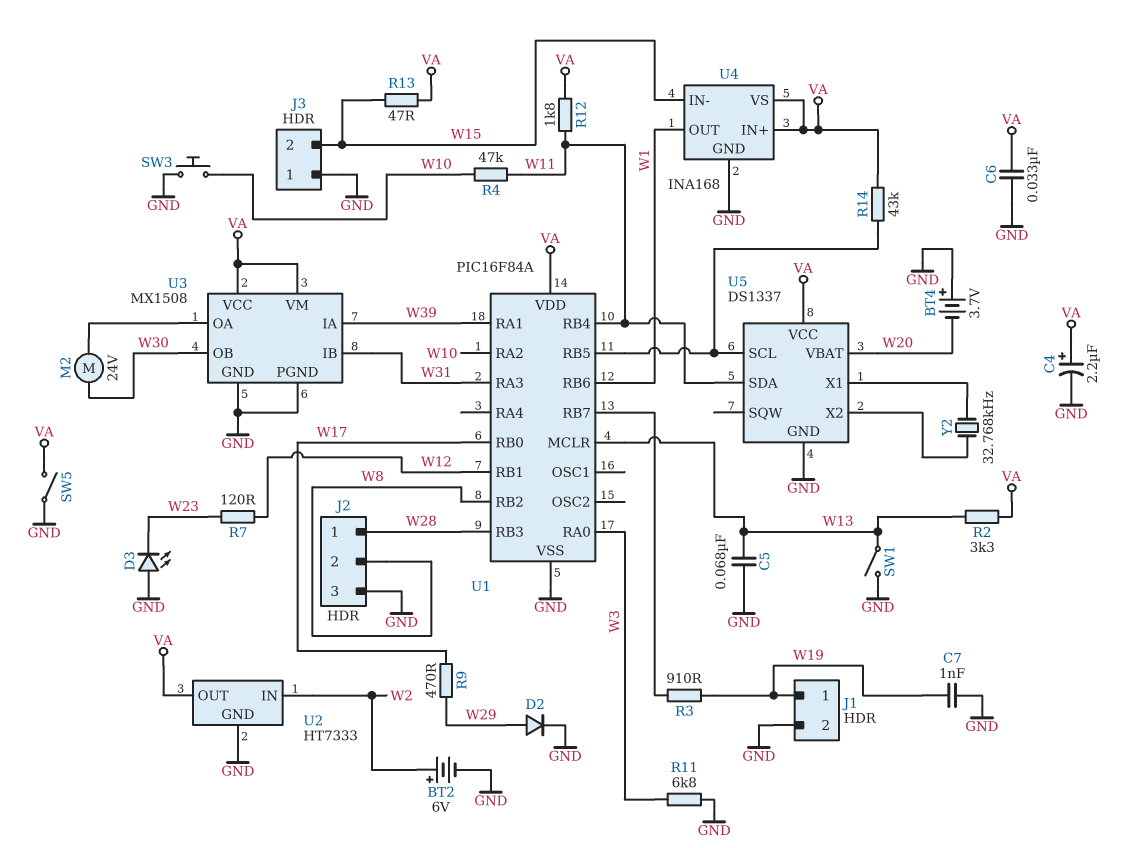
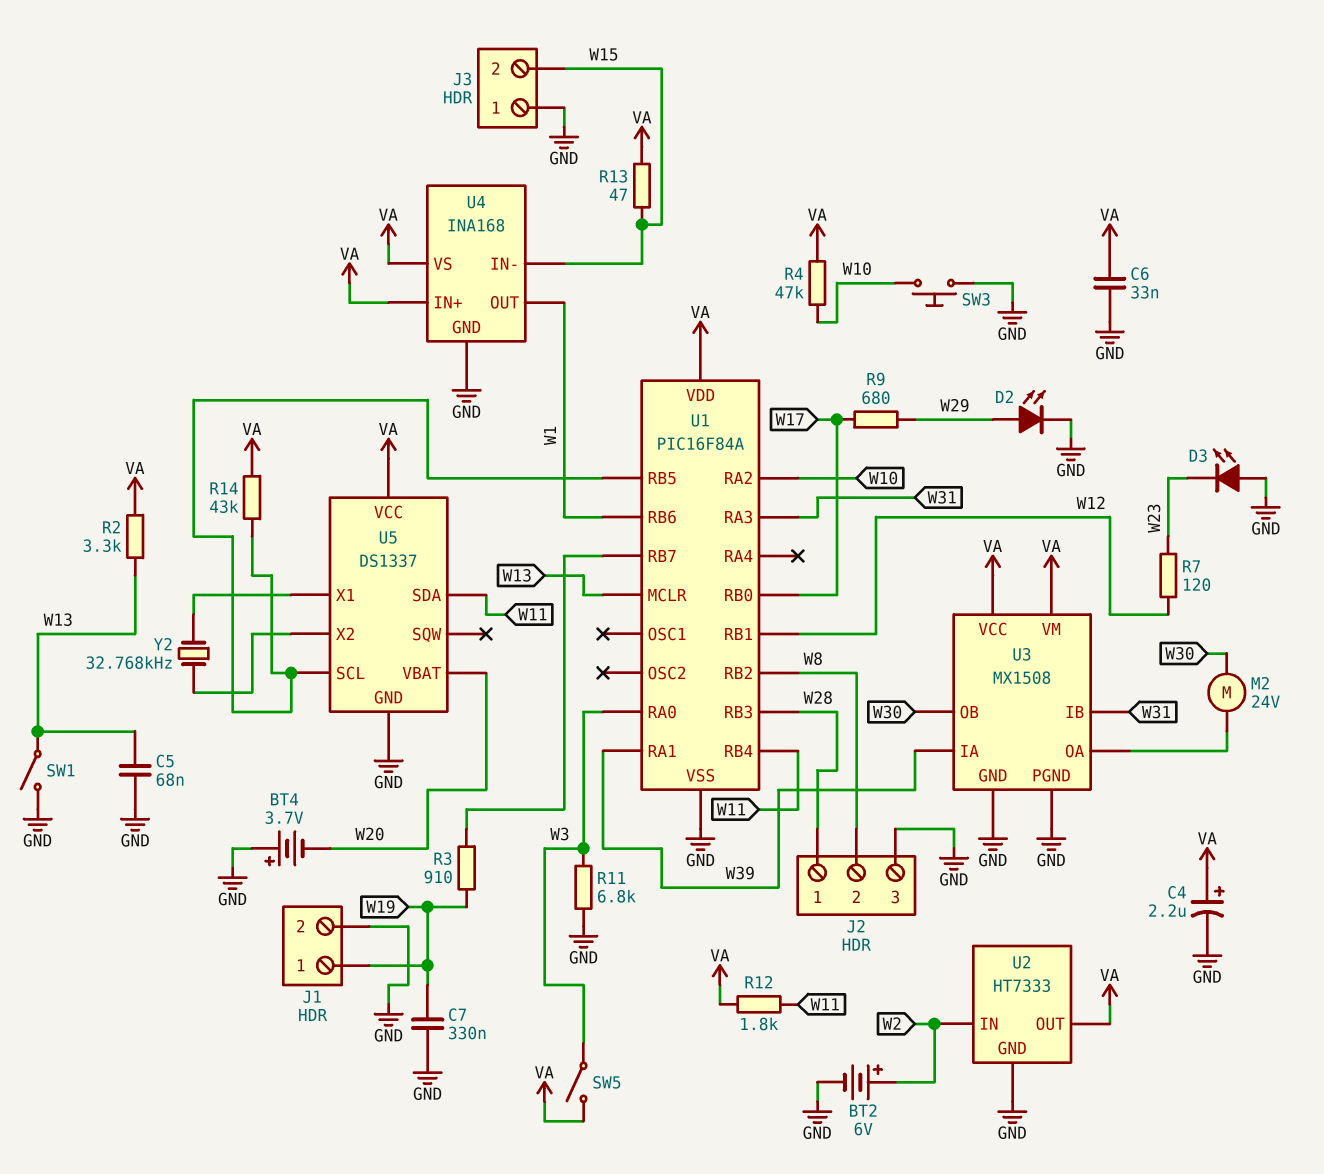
C7: 1nF (GND, W19) -> 330nF (GND, W19)
D2: diode (A W29, K GND) -> LED (A W29, K GND)
R4: 47k (W10, W11) -> 47k (VA, W10)
R9: 470 (W17, W29) -> 680 (W17, W29)
SW5: switch (GND, VA) -> switch (VA, W3)

